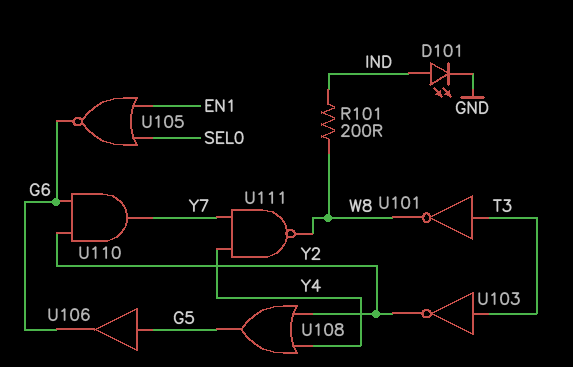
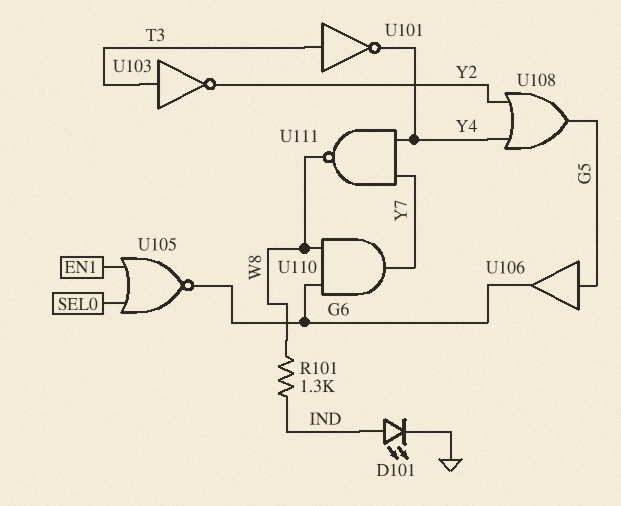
R101: 200 (IND, W8) -> 1.3k (IND, W8)
U101: NOT (in T3, out W8) -> NOT (in T3, out Y4)
U110: AND (in G6, in Y2, out Y7) -> AND (in G6, in W8, out Y7)

